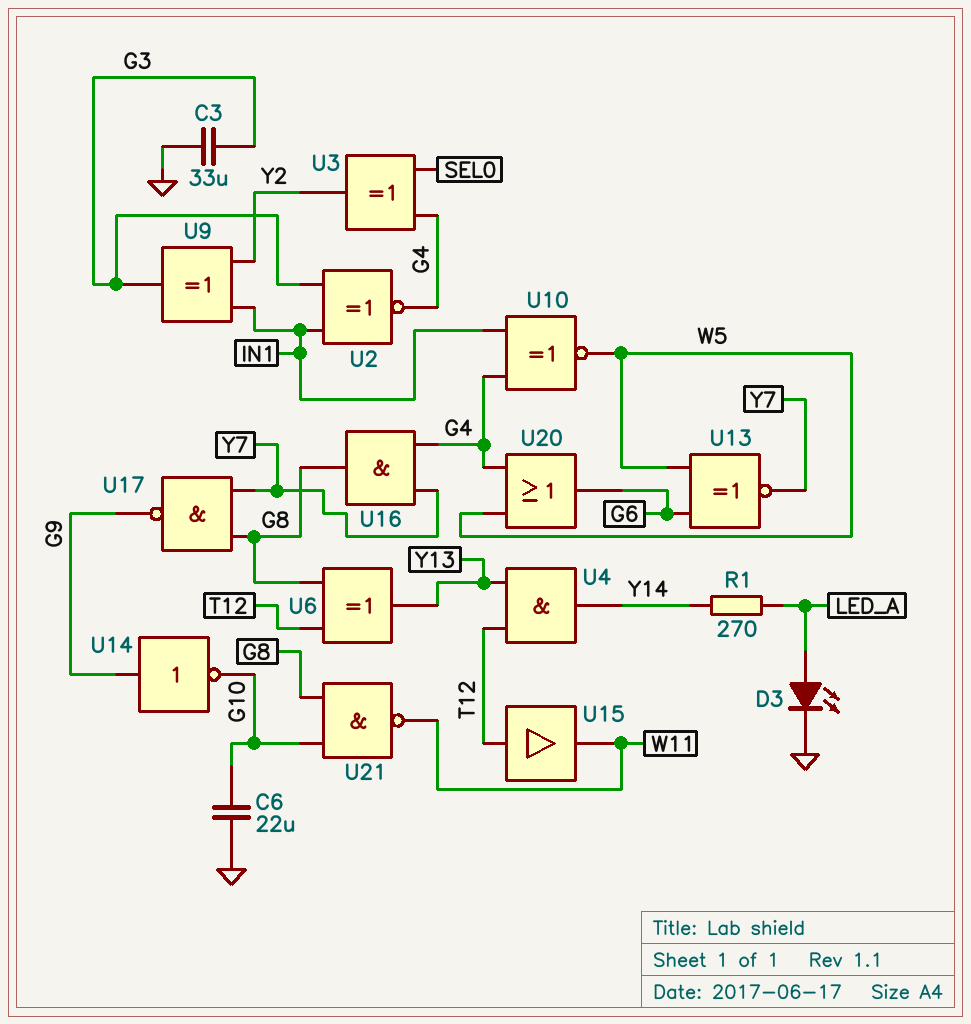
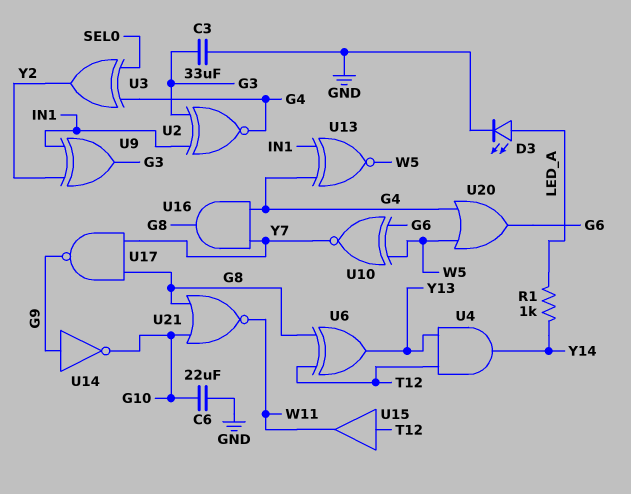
R1: 270 (LED_A, Y14) -> 1k (LED_A, Y14)
U10: XNOR (in G4, in IN1, out W5) -> XNOR (in G6, in W5, out Y7)
U13: XNOR (in G6, in W5, out Y7) -> XNOR (in G4, in IN1, out W5)
U21: NAND (in G8, in G10, out W11) -> NOR (in G8, in G10, out W11)

